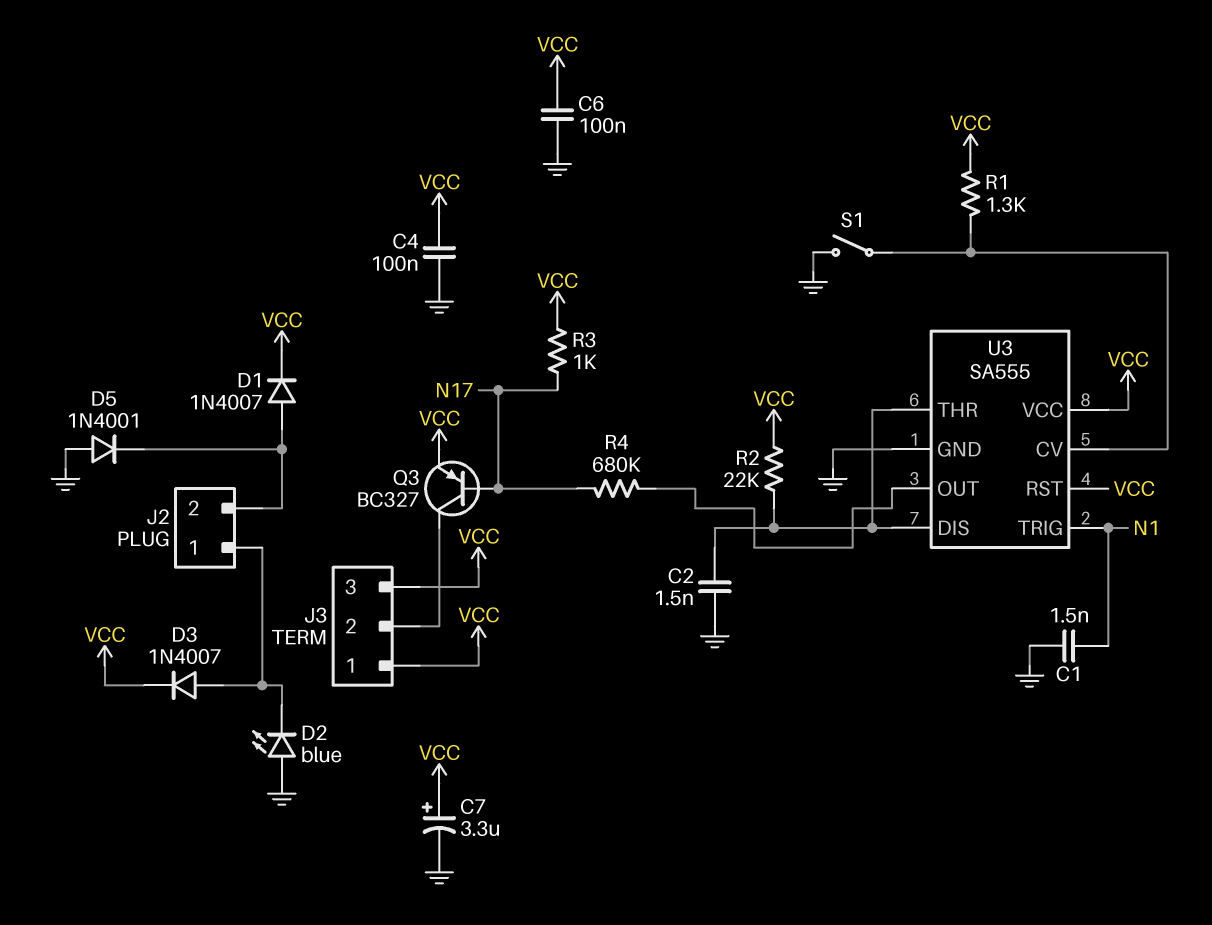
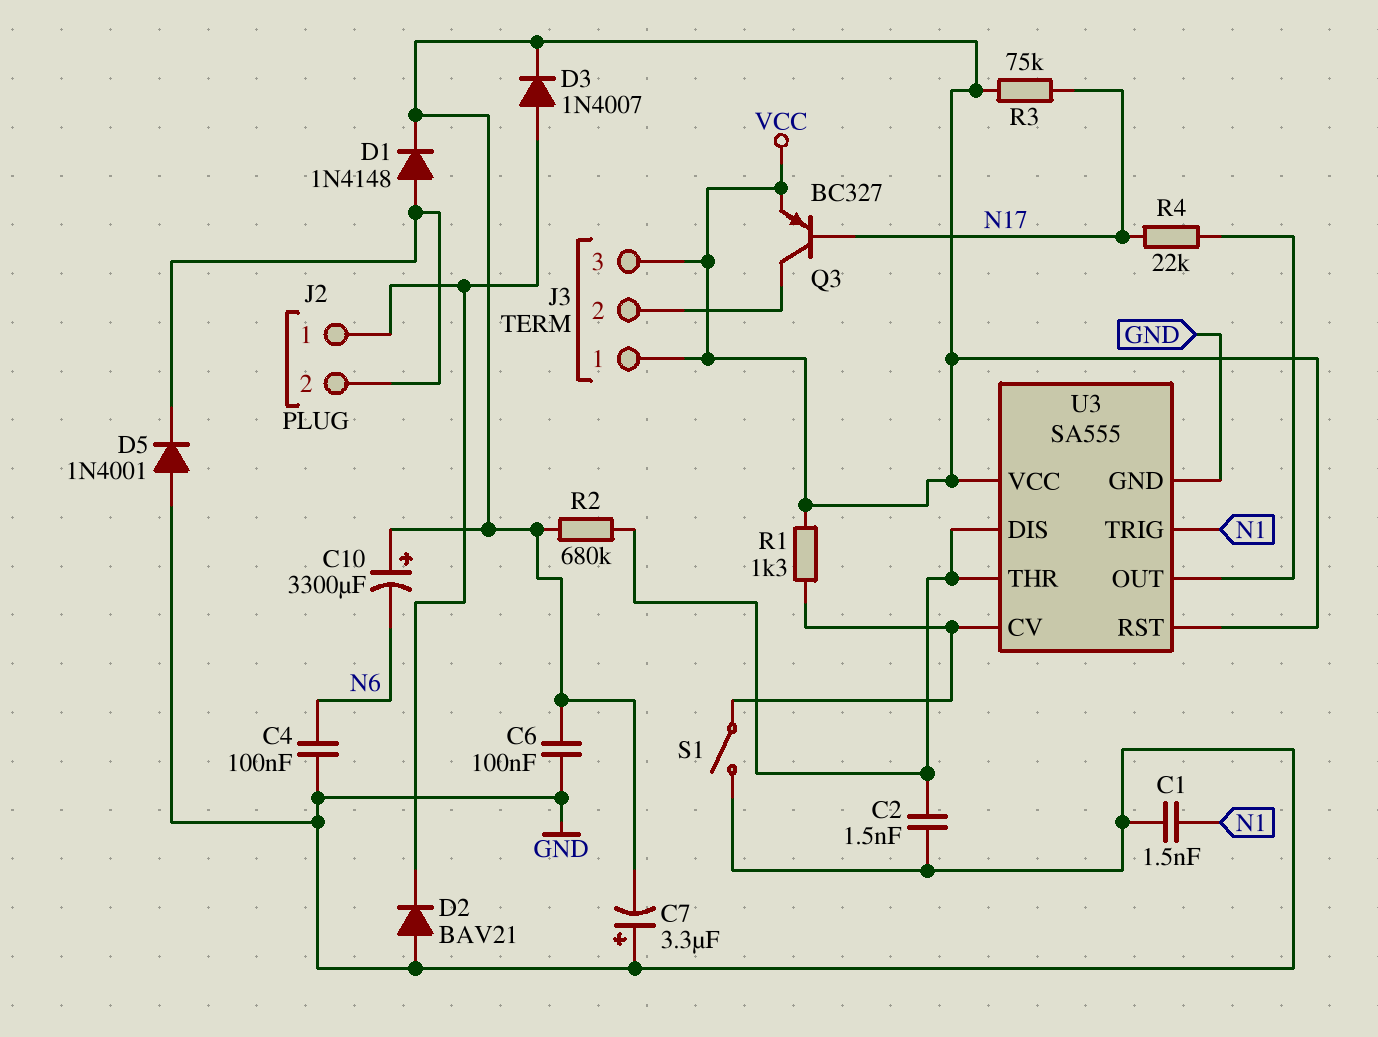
C4: 100nF (GND, VCC) -> 100nF (GND, N6)
C7: 3.3uF (plus VCC, minus GND) -> 3.3uF (plus GND, minus VCC)
C10: none -> 3300uF (plus VCC, minus N6)
D1: diode 1N4007 (A J2/2, K VCC) -> diode 1N4148 (A J2/2, K VCC)
D2: LED blue (A GND, K J2/1) -> diode BAV21 (A GND, K J2/1)
R2: 22k (U3/DIS, VCC) -> 680k (U3/DIS, VCC)
R3: 1k (N17, VCC) -> 75k (N17, VCC)
R4: 680k (N17, U3/OUT) -> 22k (N17, U3/OUT)

